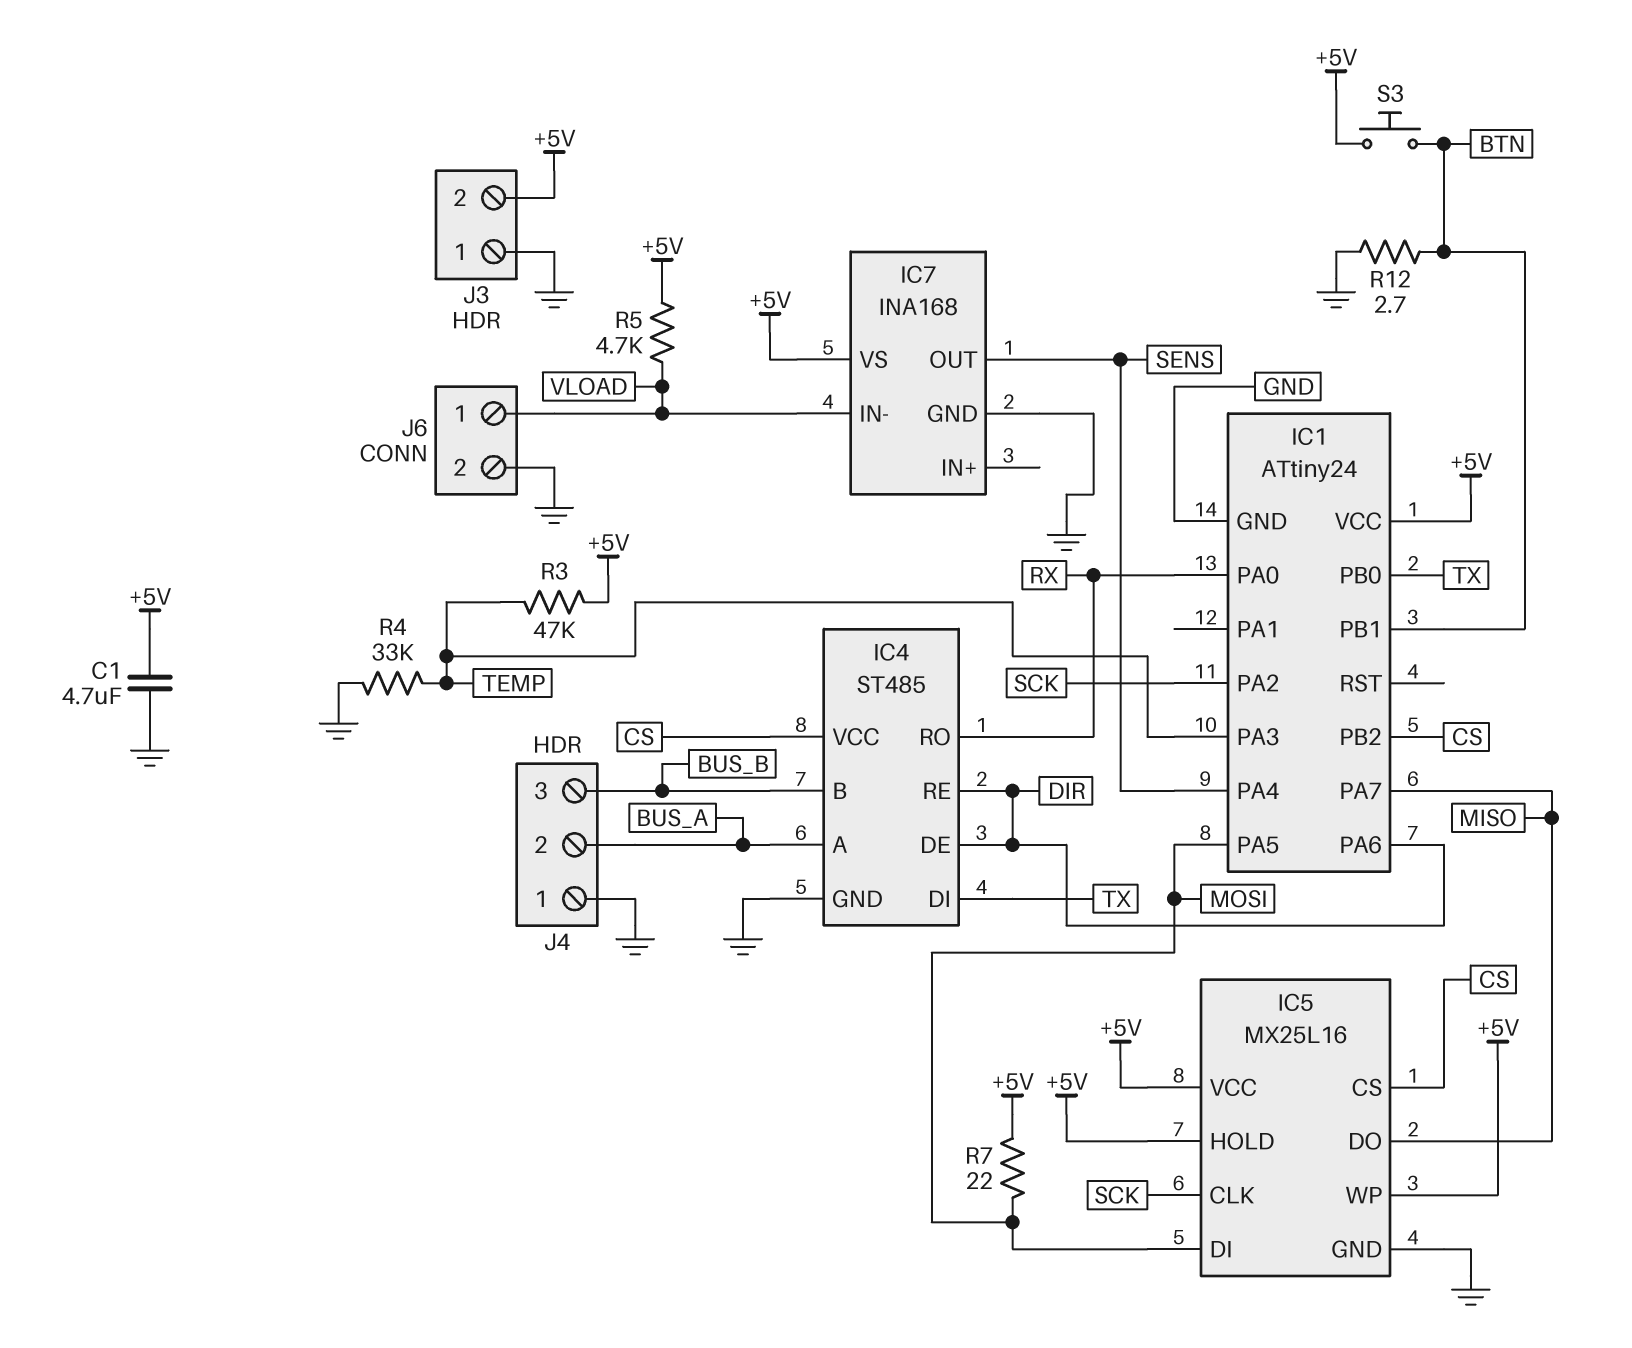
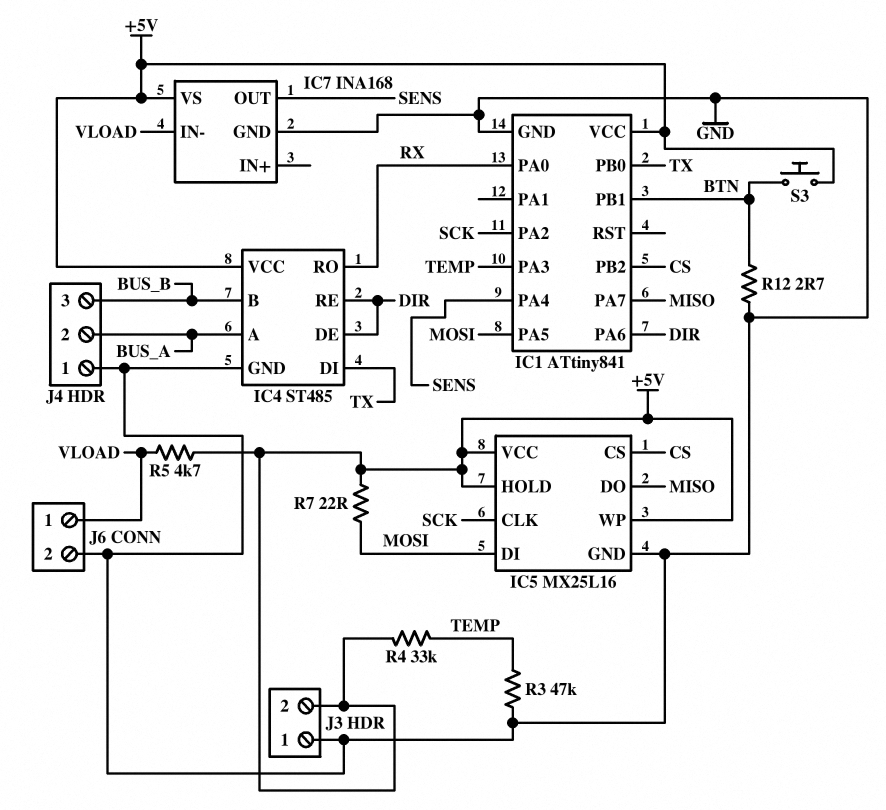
C1: 4.7uF (+5V, GND) -> none
IC1: ATtiny24 -> ATtiny841
IC4 pin VCC: CS -> +5V
R3: 47k (+5V, TEMP) -> 47k (GND, TEMP)
R4: 33k (GND, TEMP) -> 33k (+5V, TEMP)

